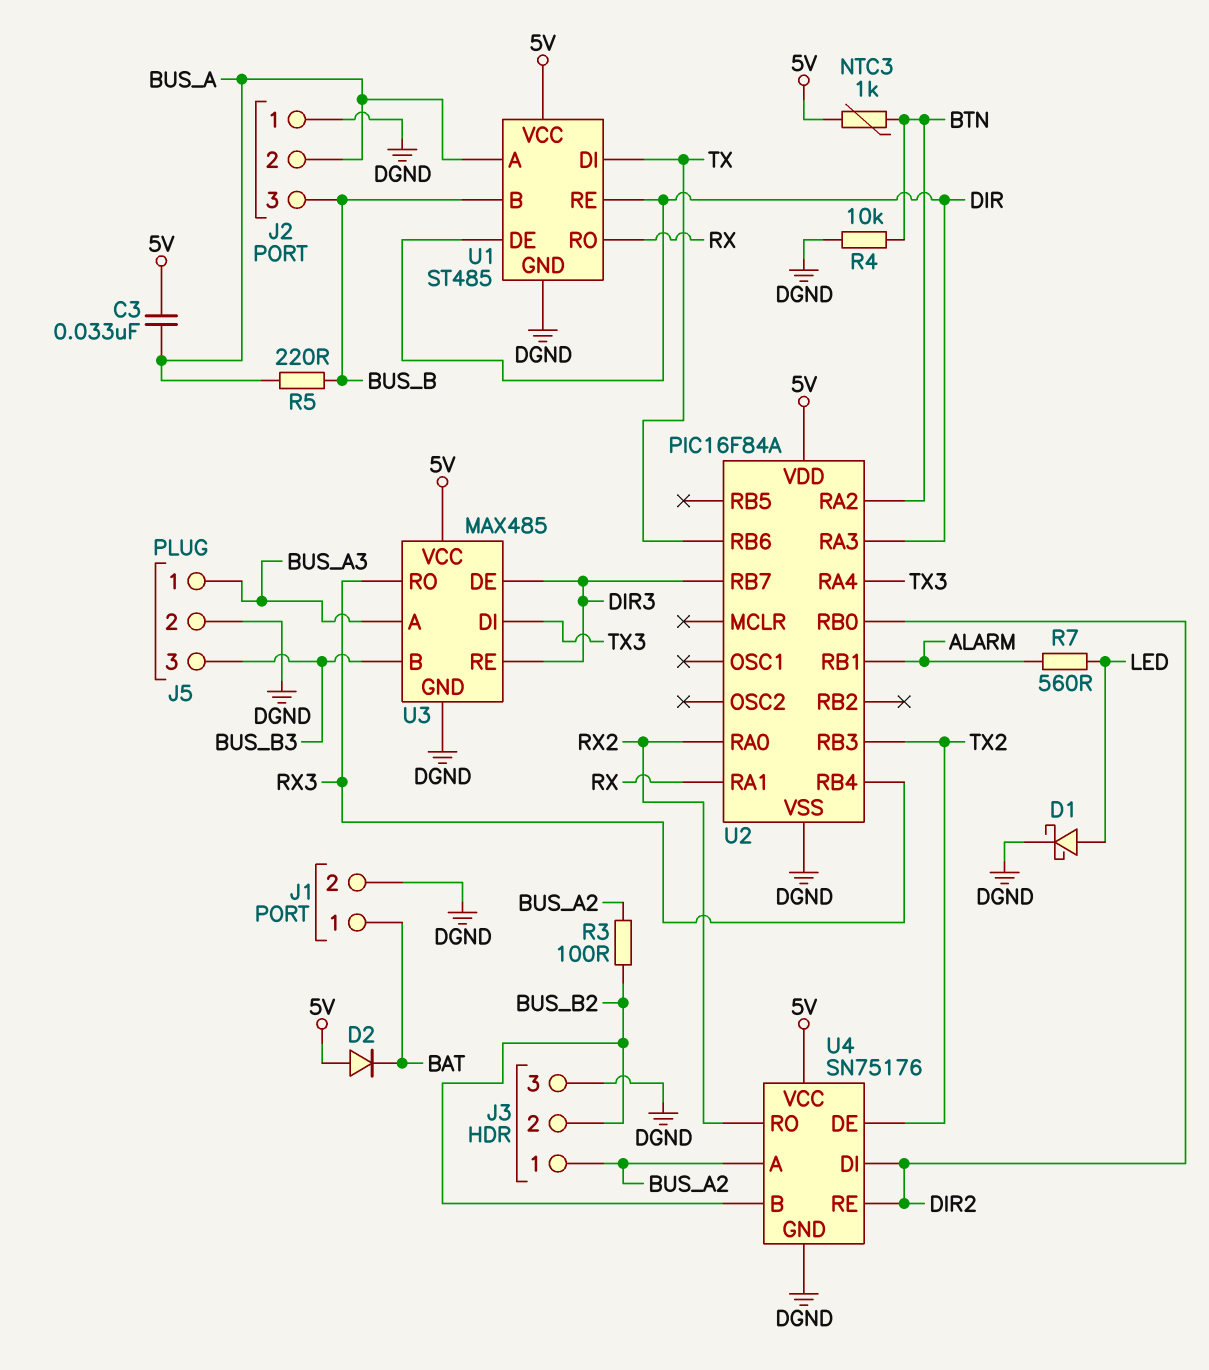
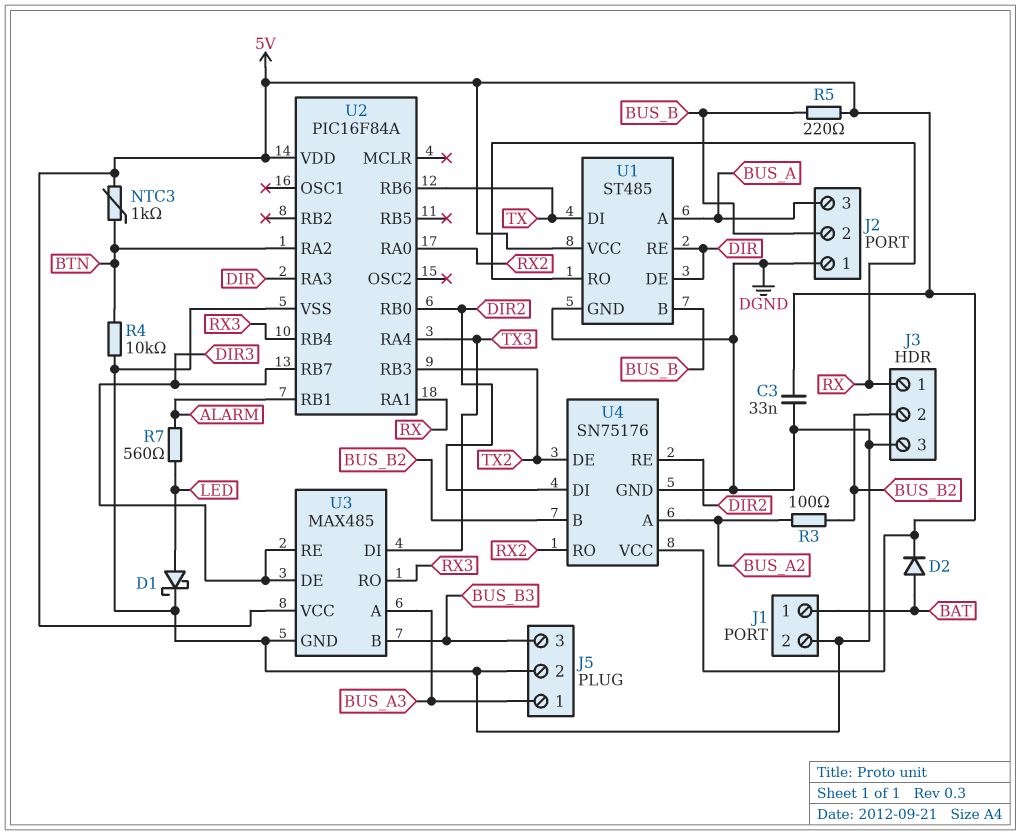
C3: 33nF (5V, BUS_A) -> 33nF (5V, DGND)
D2: diode (A 5V, K BAT) -> diode (A BAT, K 5V)
J2 pin 2: BUS_A -> BUS_B
J2 pin 3: BUS_B -> BUS_A
J3 pin 1: BUS_A2 -> RX
R5: 220 (BUS_A, BUS_B) -> 220 (5V, BUS_B)

